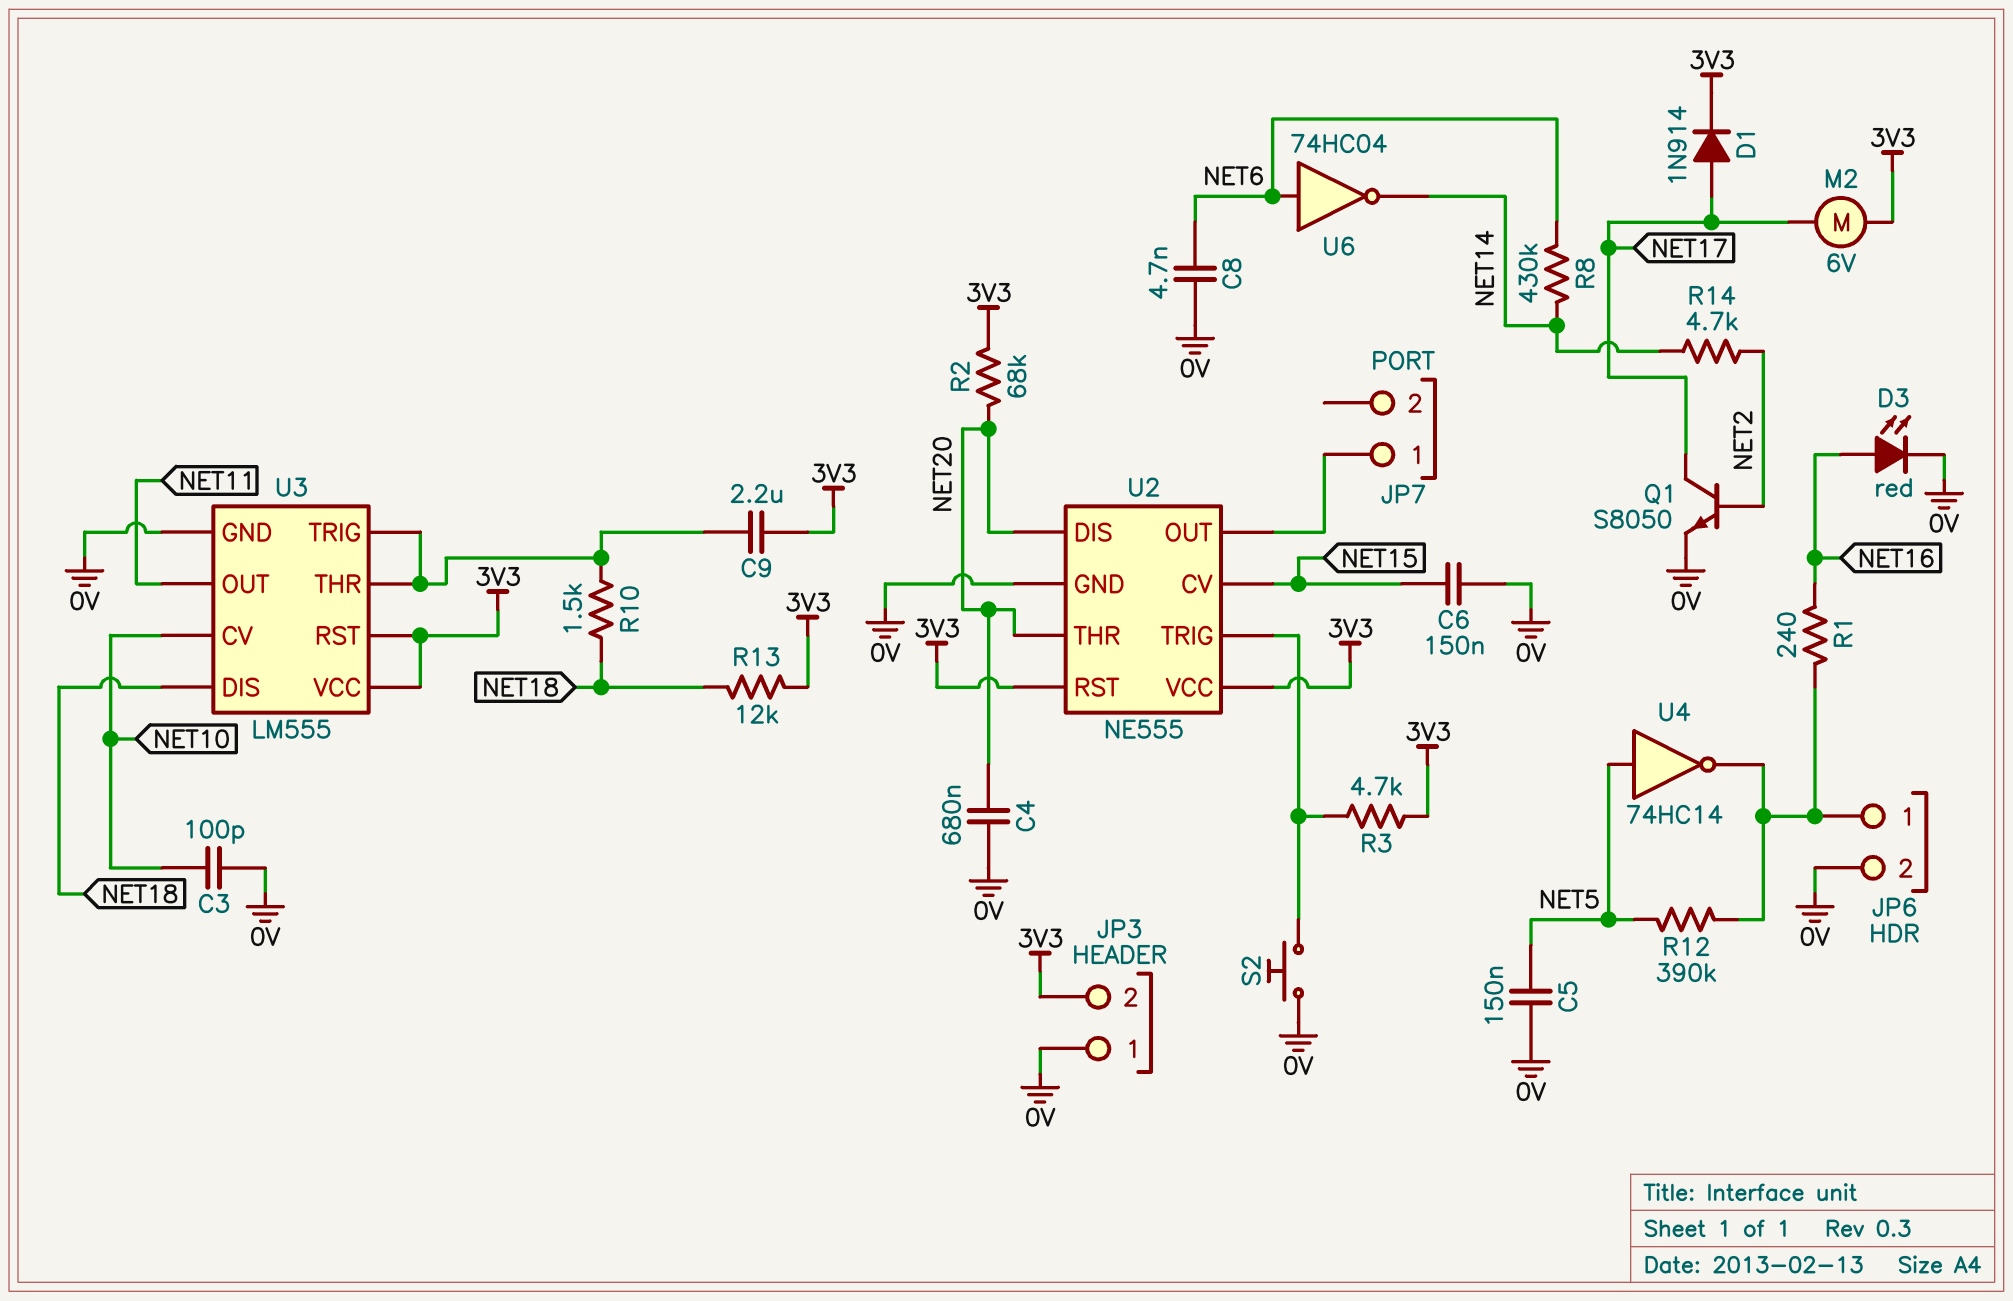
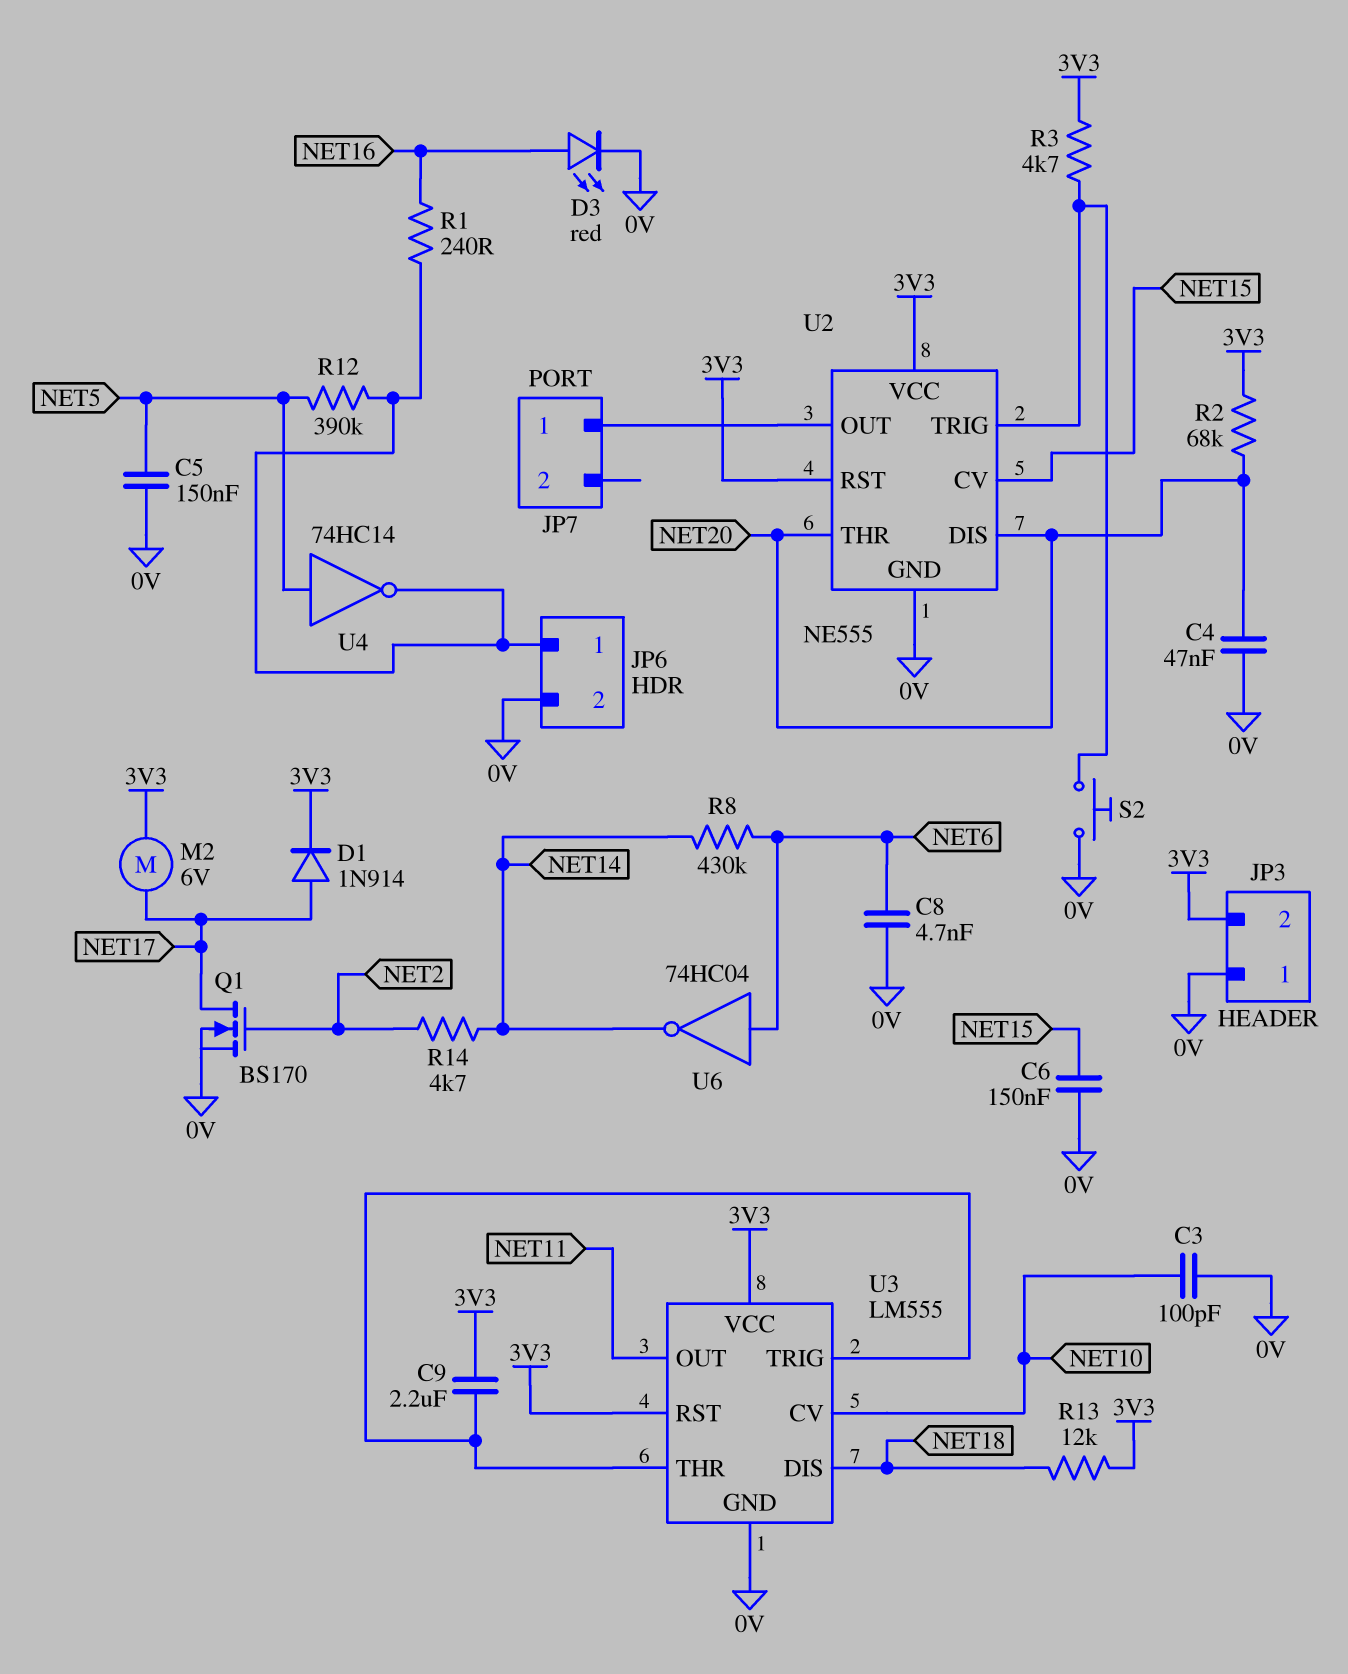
C4: 680nF (0V, NET20) -> 47nF (0V, NET20)
Q1: NPN S8050 (B NET2, C NET17, E 0V) -> NMOS BS170 (G NET2, D NET17, S 0V)
R10: 1.5k (NET18, U3/THR) -> none

